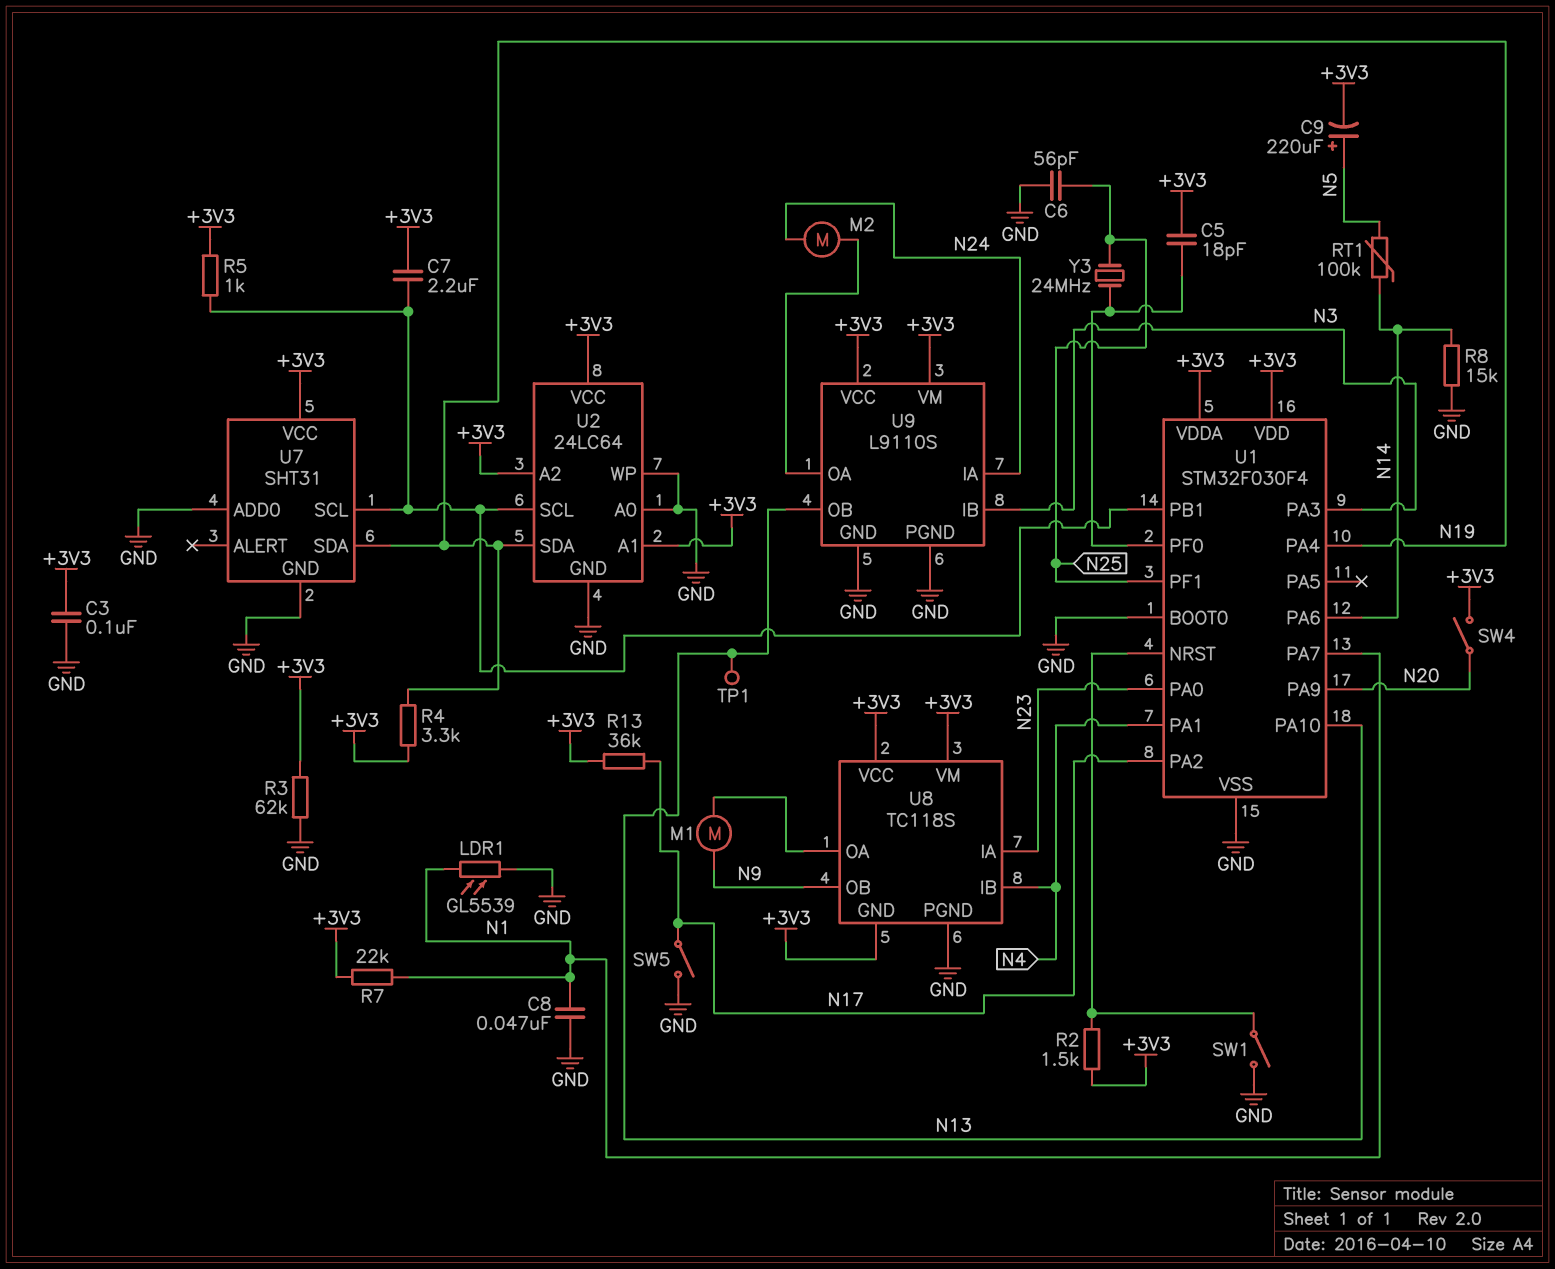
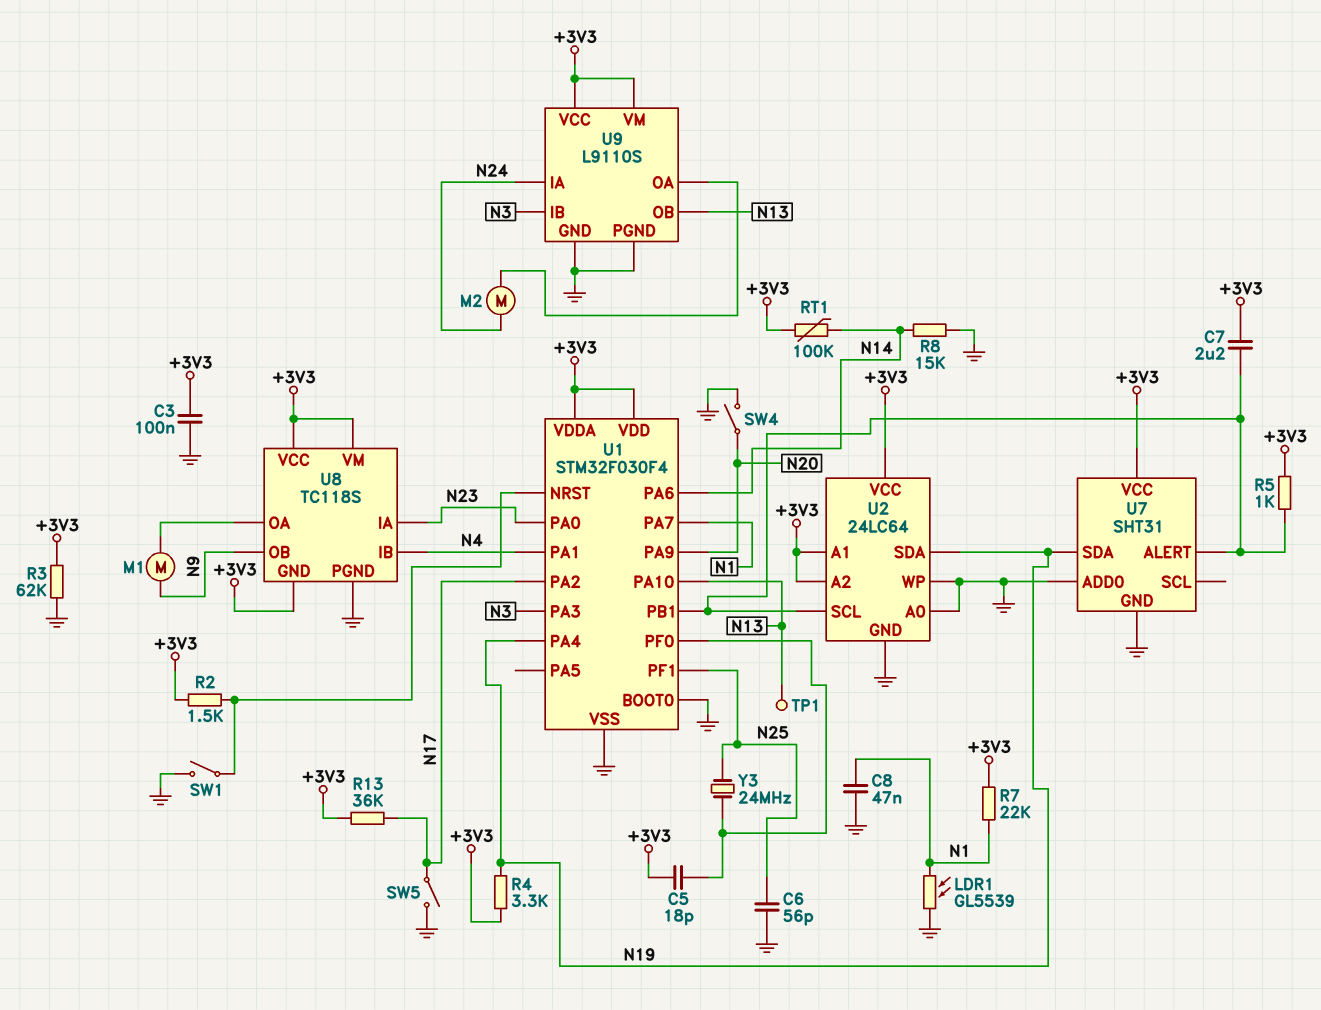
C9: 220uF (plus N5, minus +3V3) -> none
RT1: 100k (N5, N14) -> 100k (+3V3, N14)
SW4: switch (+3V3, N20) -> switch (GND, N20)
U7 pin ALERT: none -> U1/PB1
U7 pin SCL: U1/PB1 -> none

